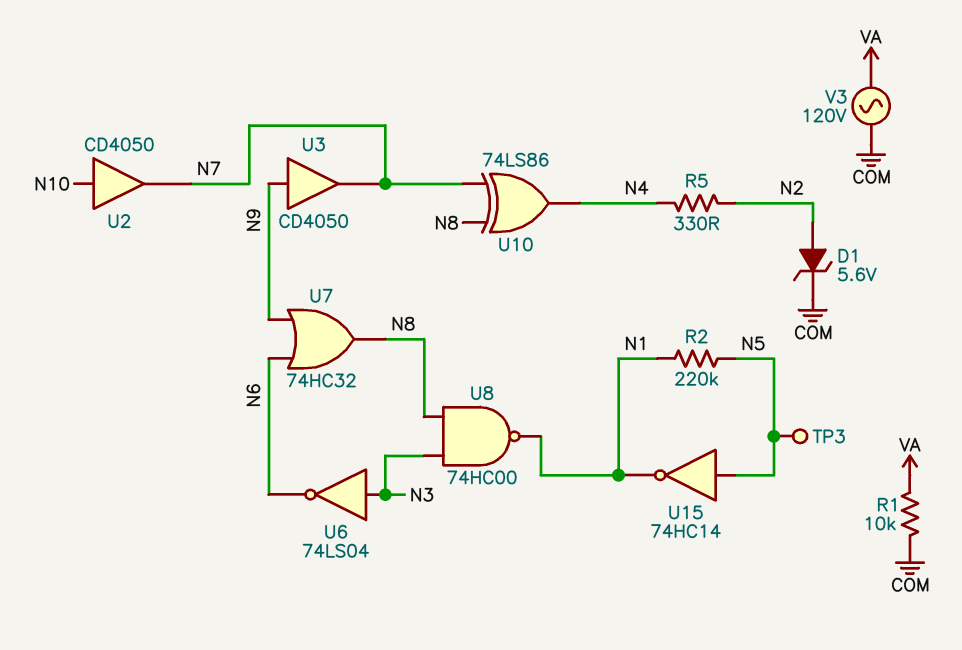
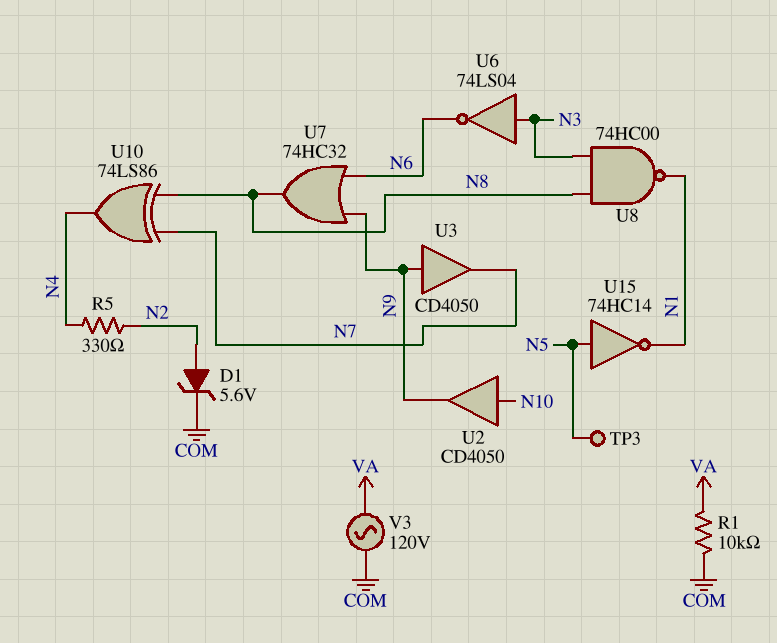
R2: 220k (N1, N5) -> none
U2: buffer CD4050 (in N10, out N7) -> buffer CD4050 (in N10, out N9)

